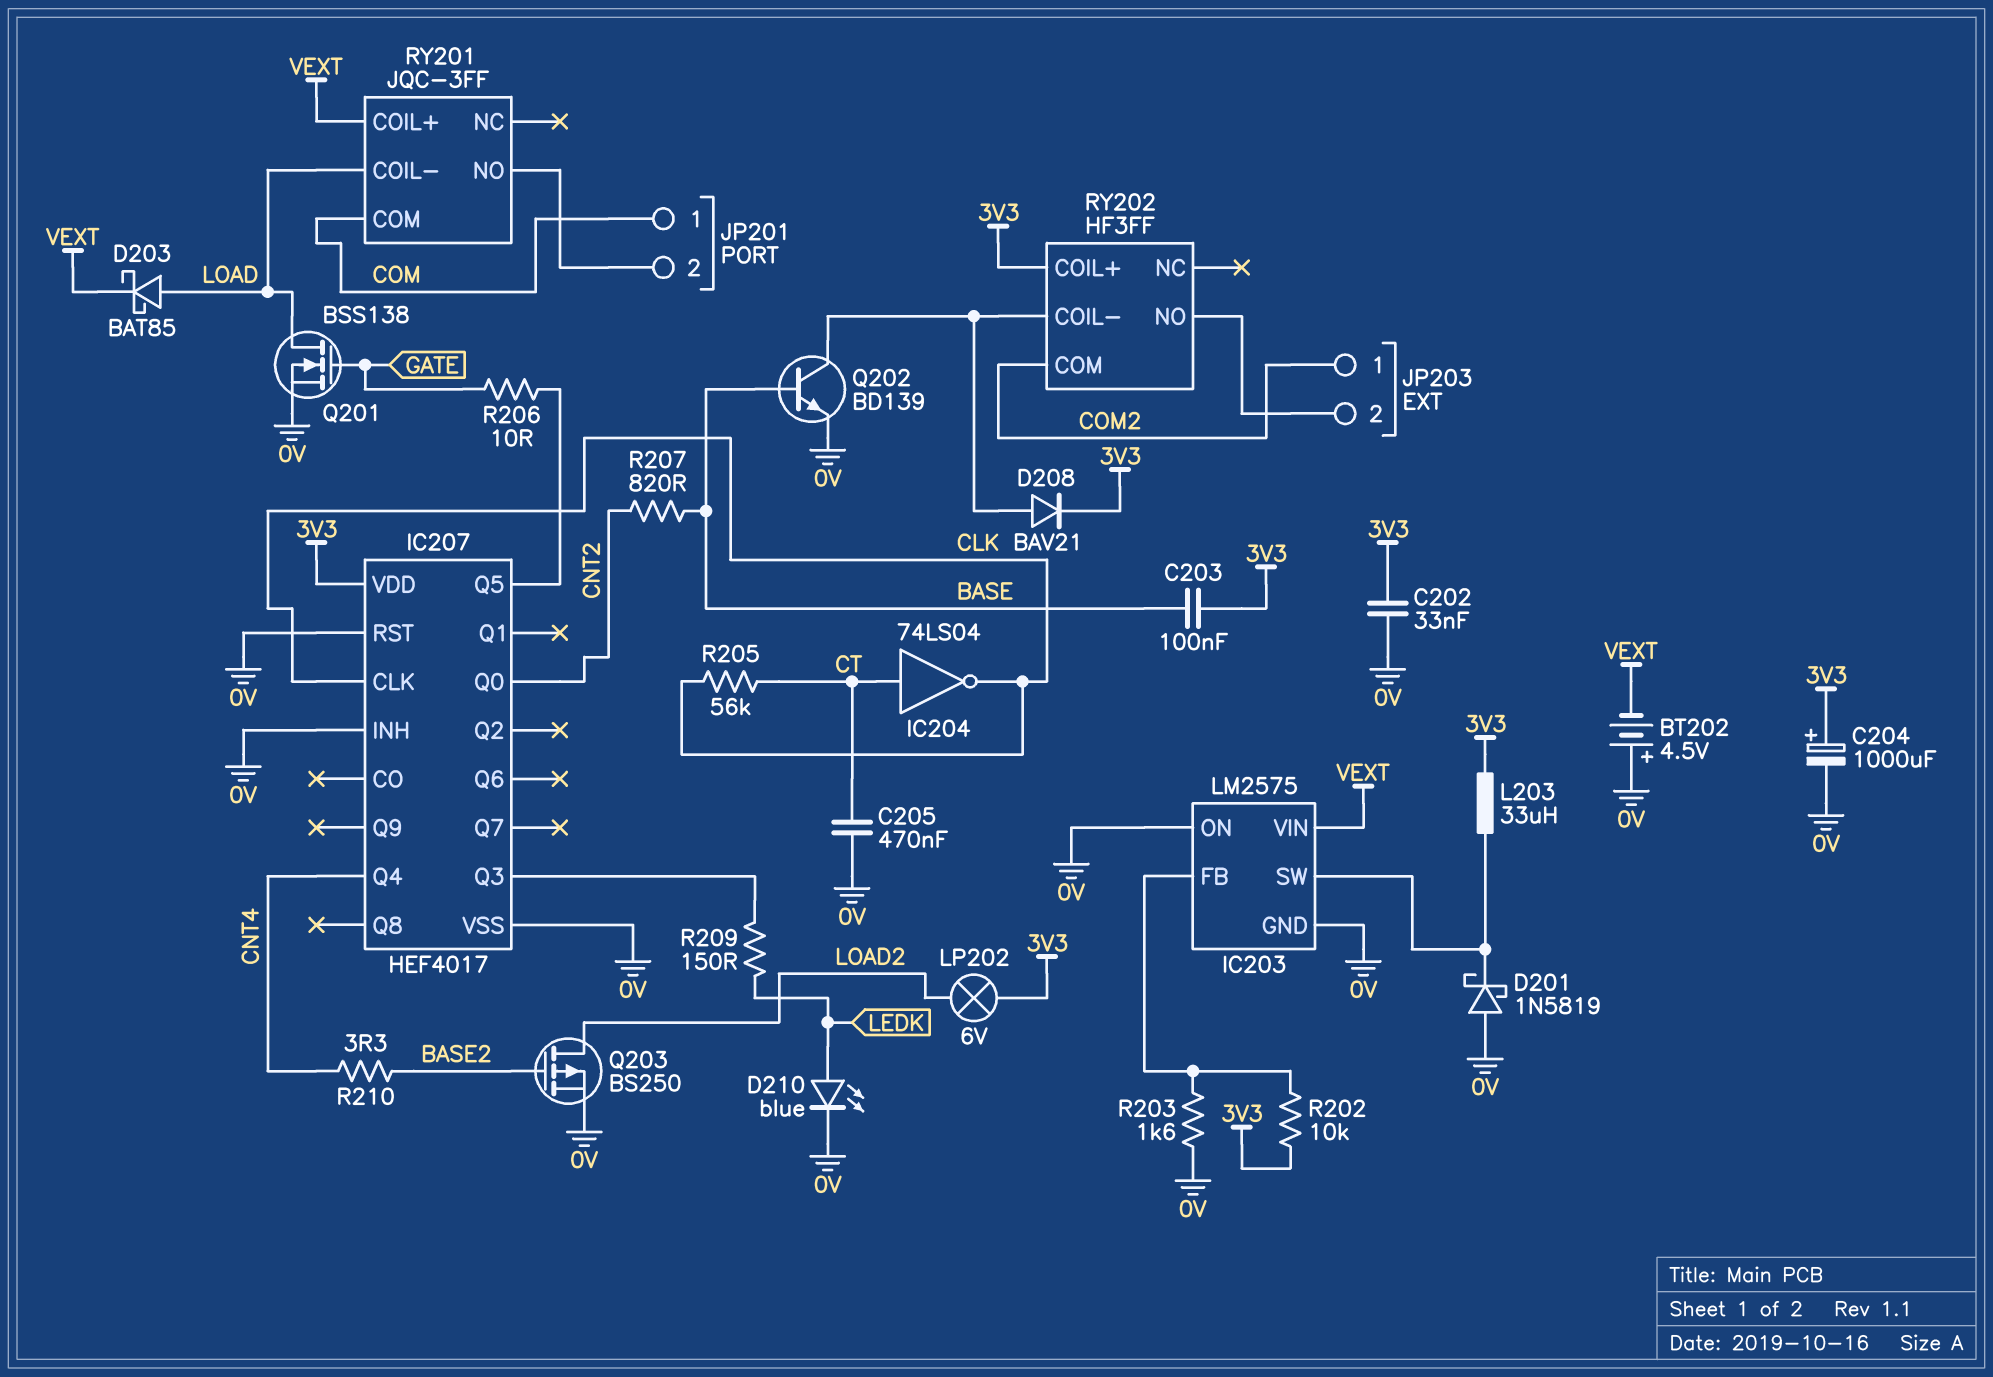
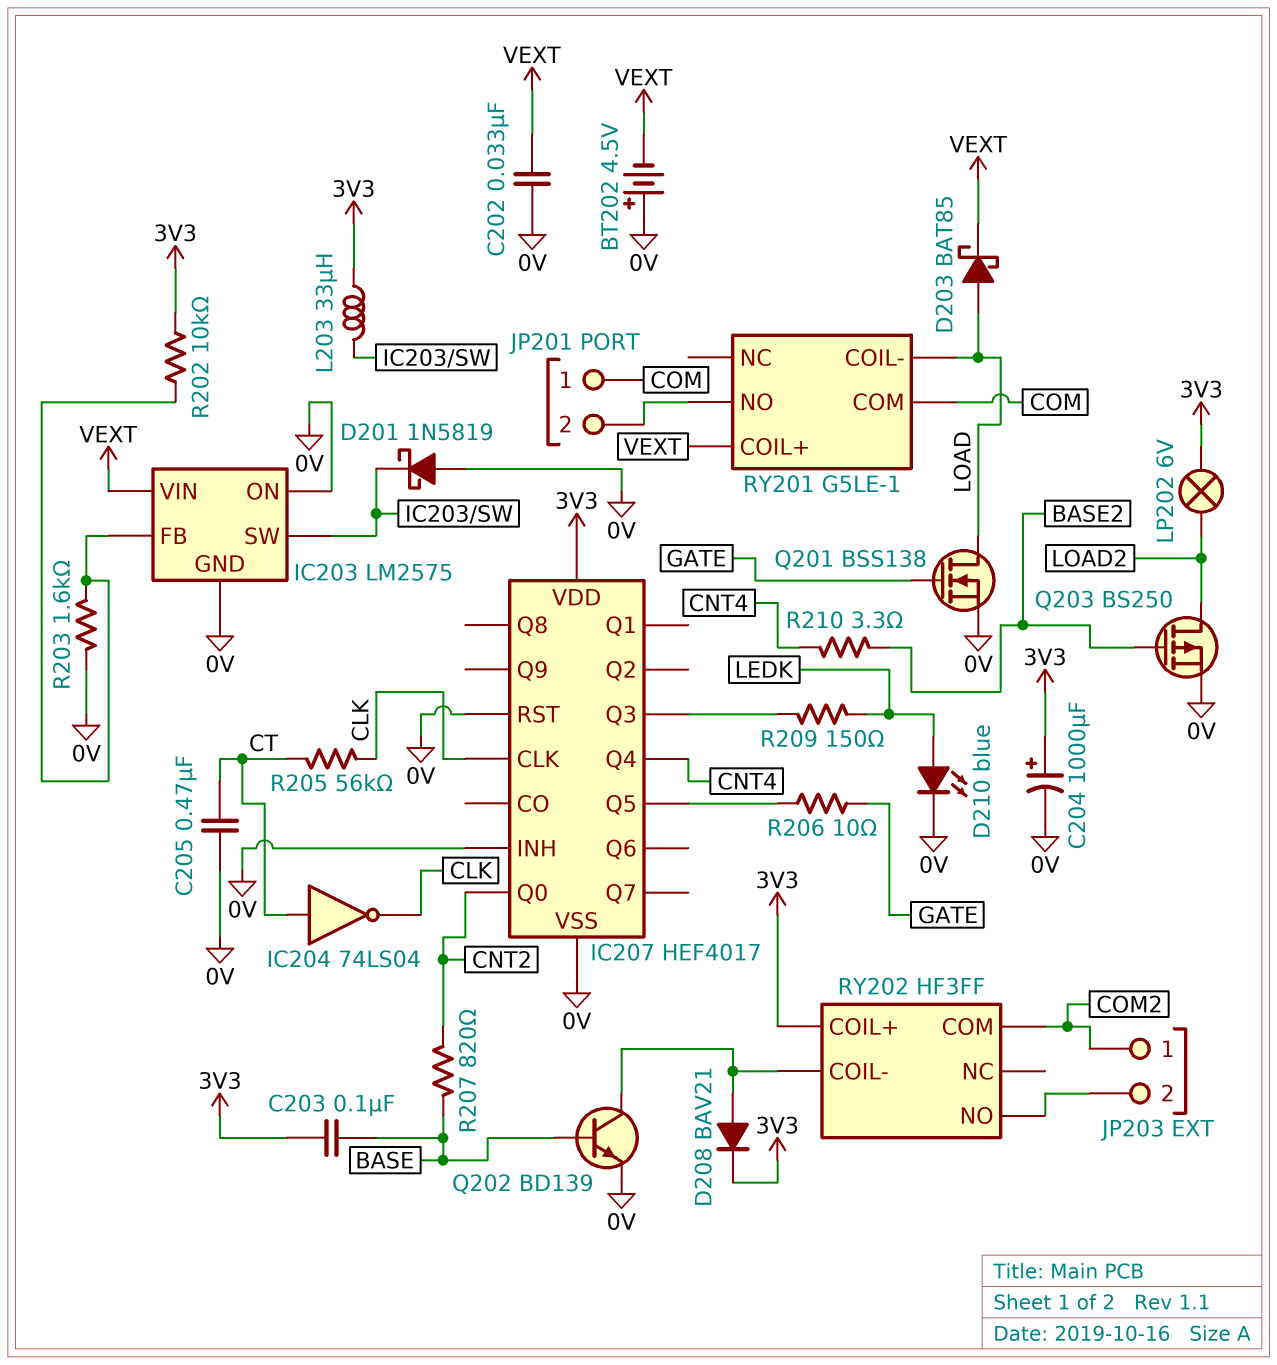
C202: 33nF (0V, 3V3) -> 33nF (0V, VEXT)
RY201: JQC-3FF -> G5LE-1

